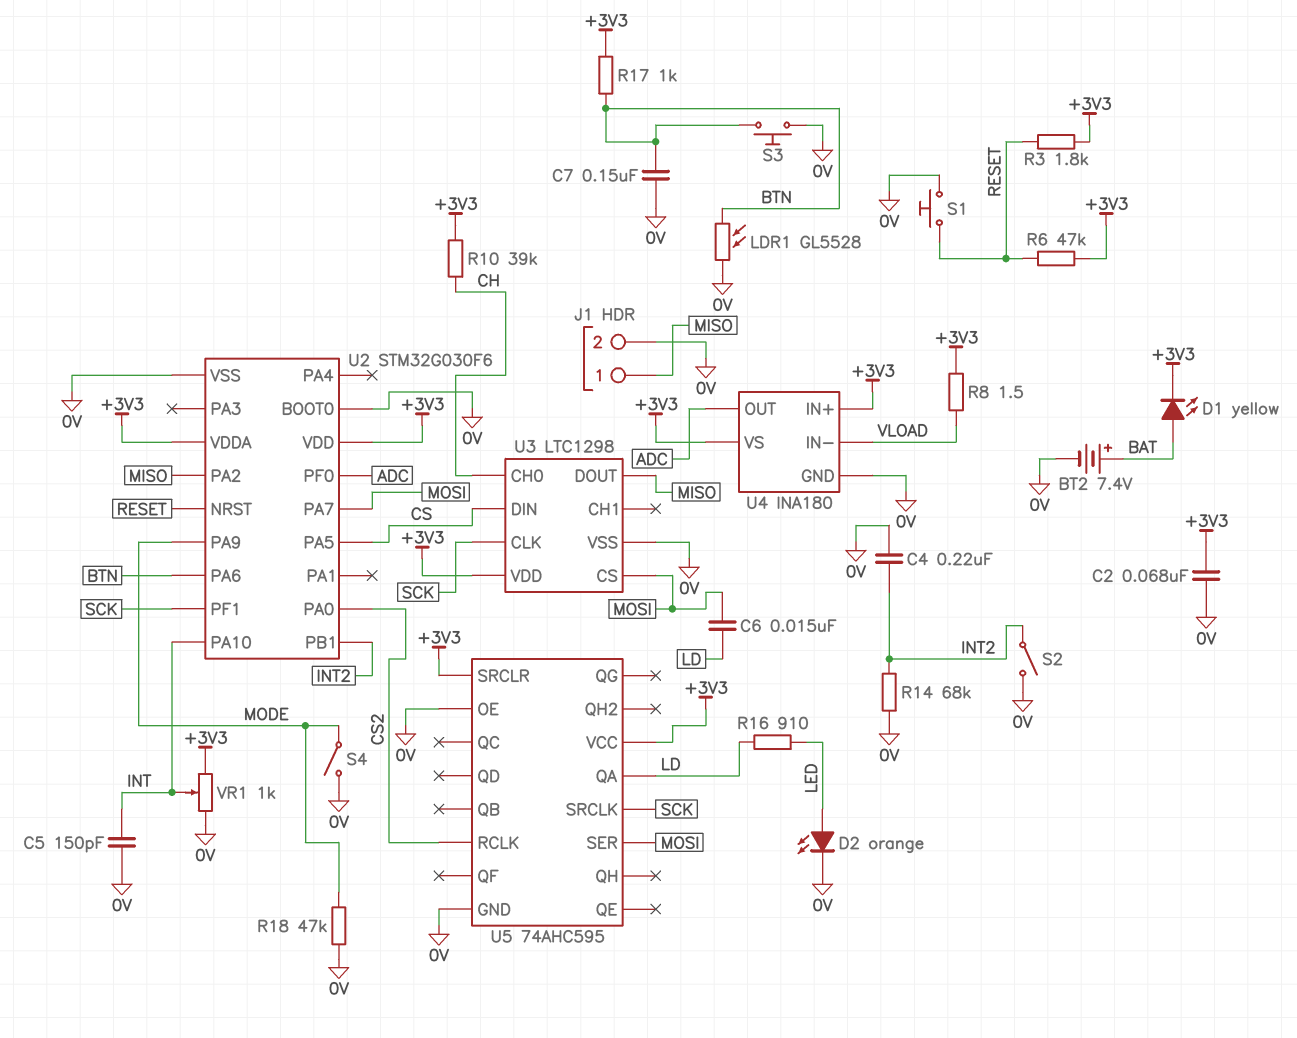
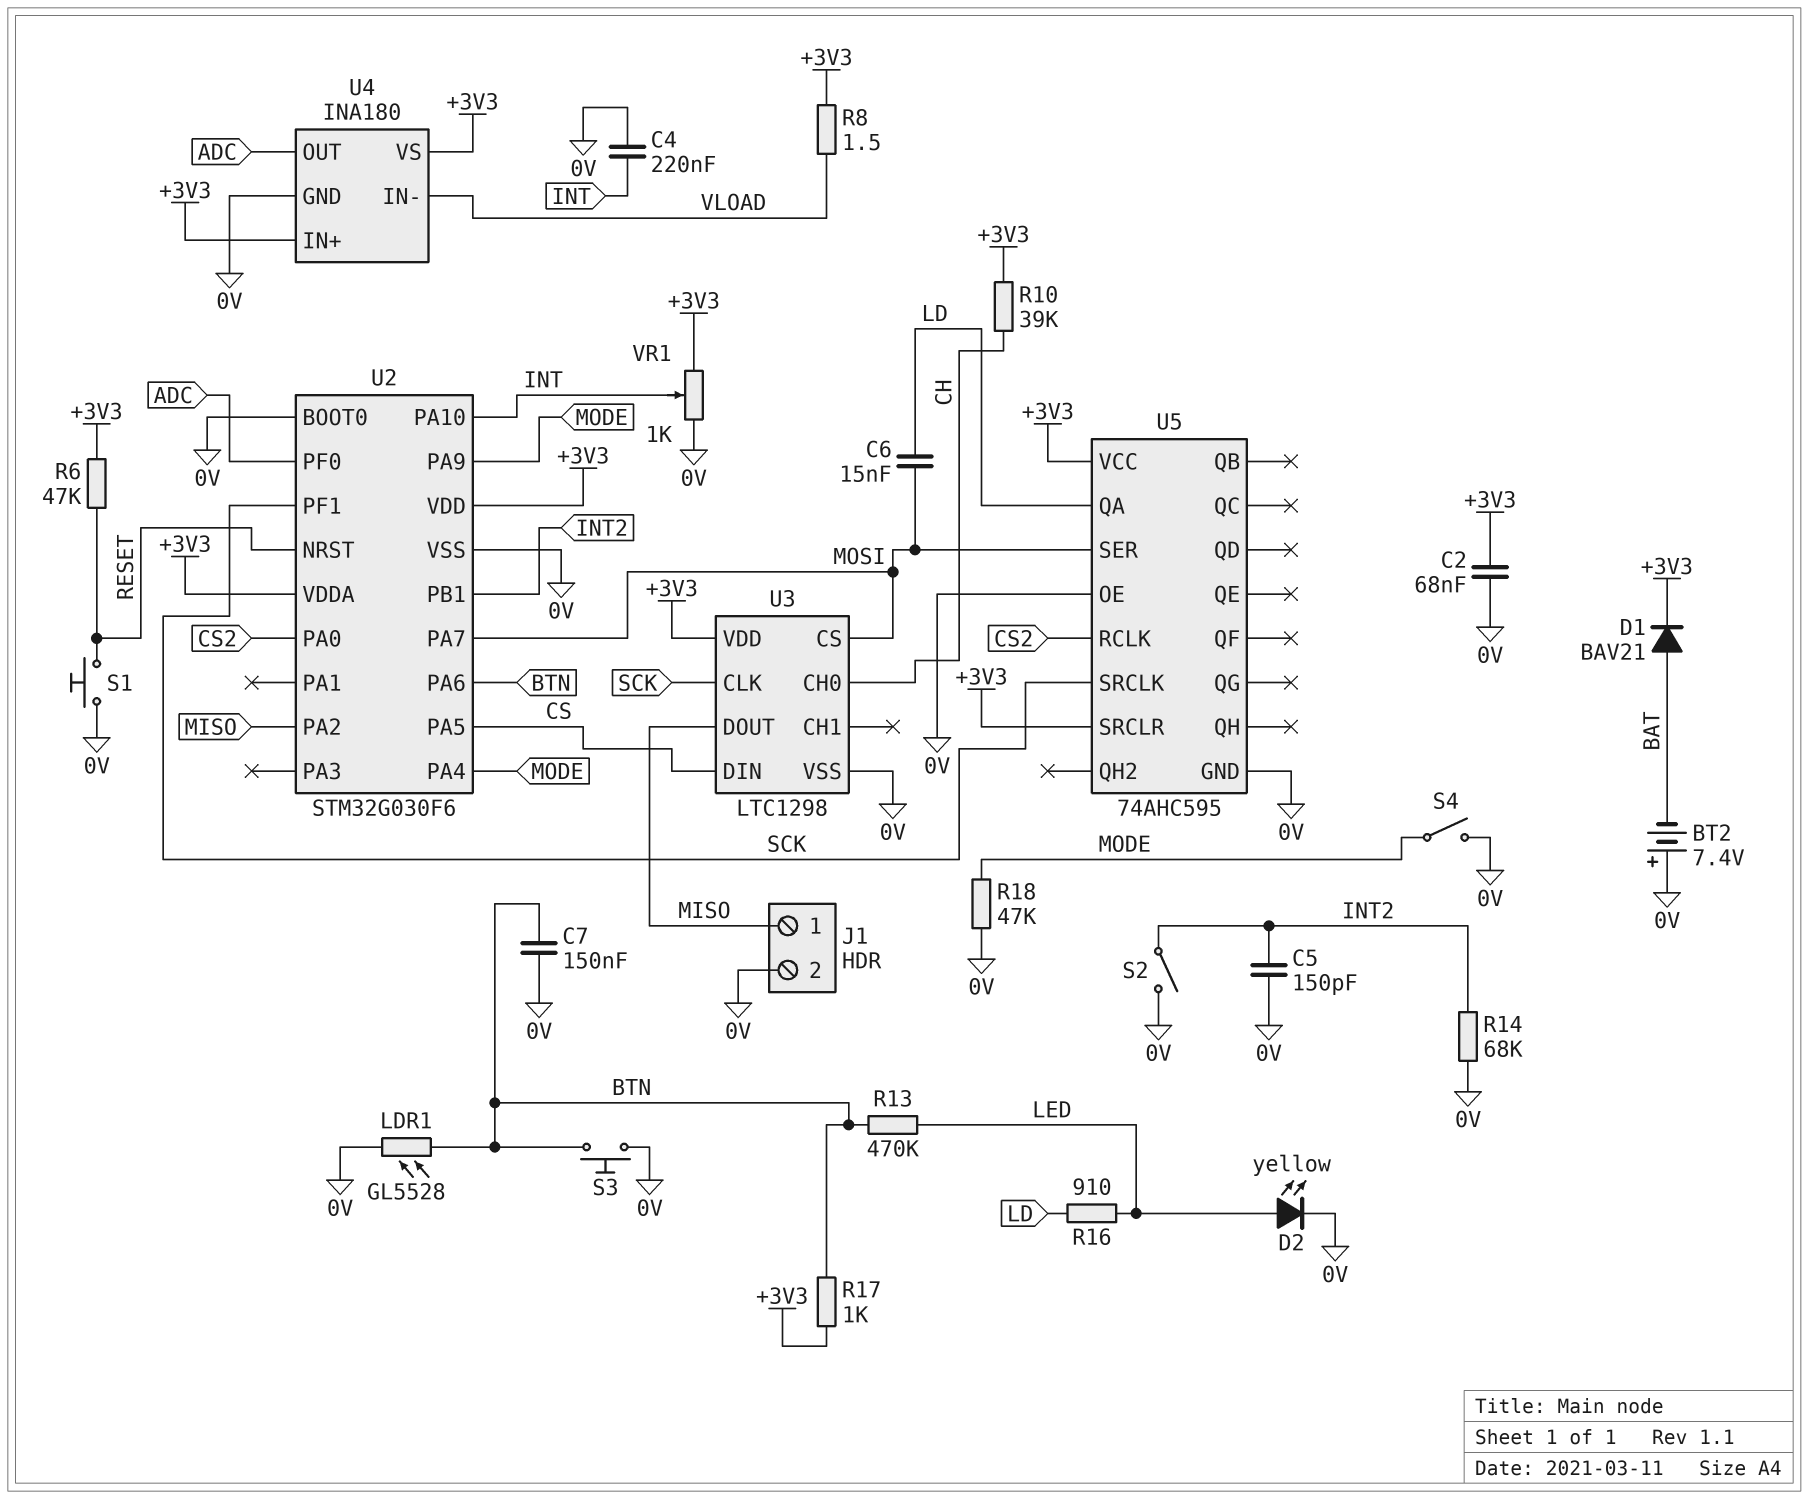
BT2: 7.4V (plus BAT, minus 0V) -> 7.4V (plus 0V, minus BAT)
C4: 220nF (0V, INT2) -> 220nF (0V, INT)
C5: 150pF (0V, INT) -> 150pF (0V, INT2)
D1: LED yellow (A BAT, K +3V3) -> diode BAV21 (A BAT, K +3V3)
D2: LED orange (A LED, K 0V) -> LED yellow (A LED, K 0V)
R3: 1.8k (+3V3, RESET) -> none
R13: none -> 470k (BTN, LED)
U2 pin PA4: none -> MODE

